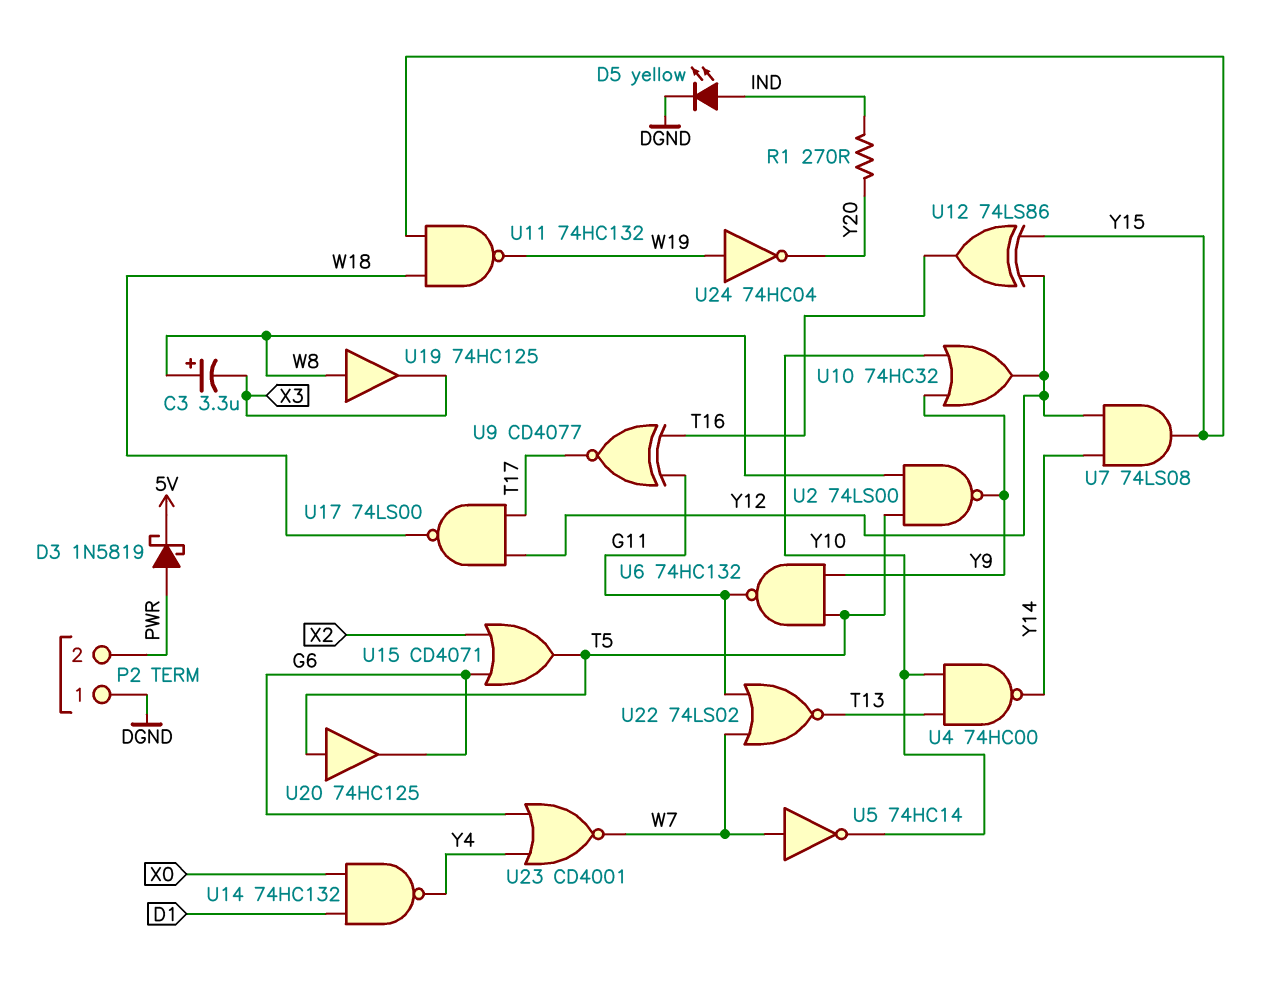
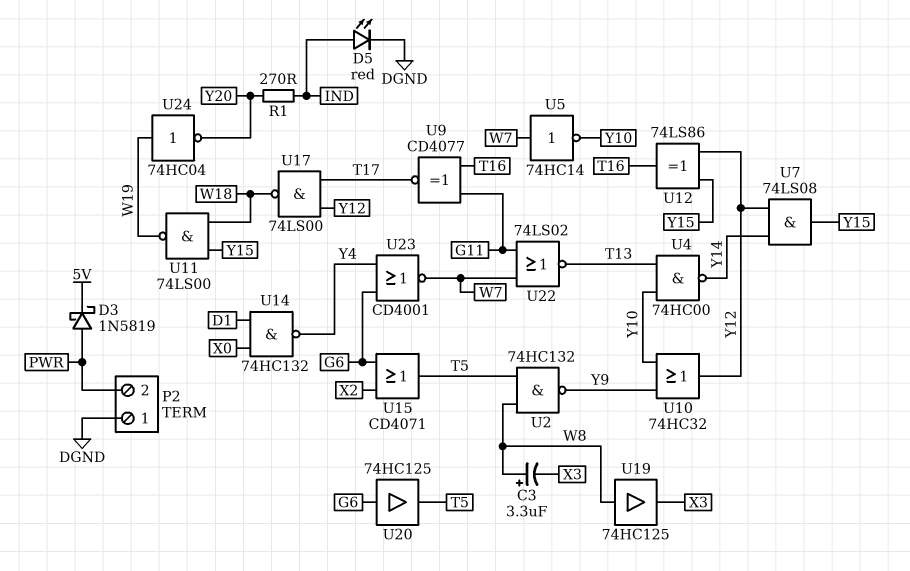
D5: LED yellow (A IND, K DGND) -> LED red (A IND, K DGND)
U2: NAND 74LS00 (in T5, in W8, out Y9) -> NAND 74HC132 (in T5, in W8, out Y9)
U6: NAND 74HC132 (in T5, in Y9, out G11) -> none
U11: NAND 74HC132 (in W18, in Y15, out W19) -> NAND 74LS00 (in W18, in Y15, out W19)
U20: buffer 74HC125 (in T5, out G6) -> buffer 74HC125 (in G6, out T5)

